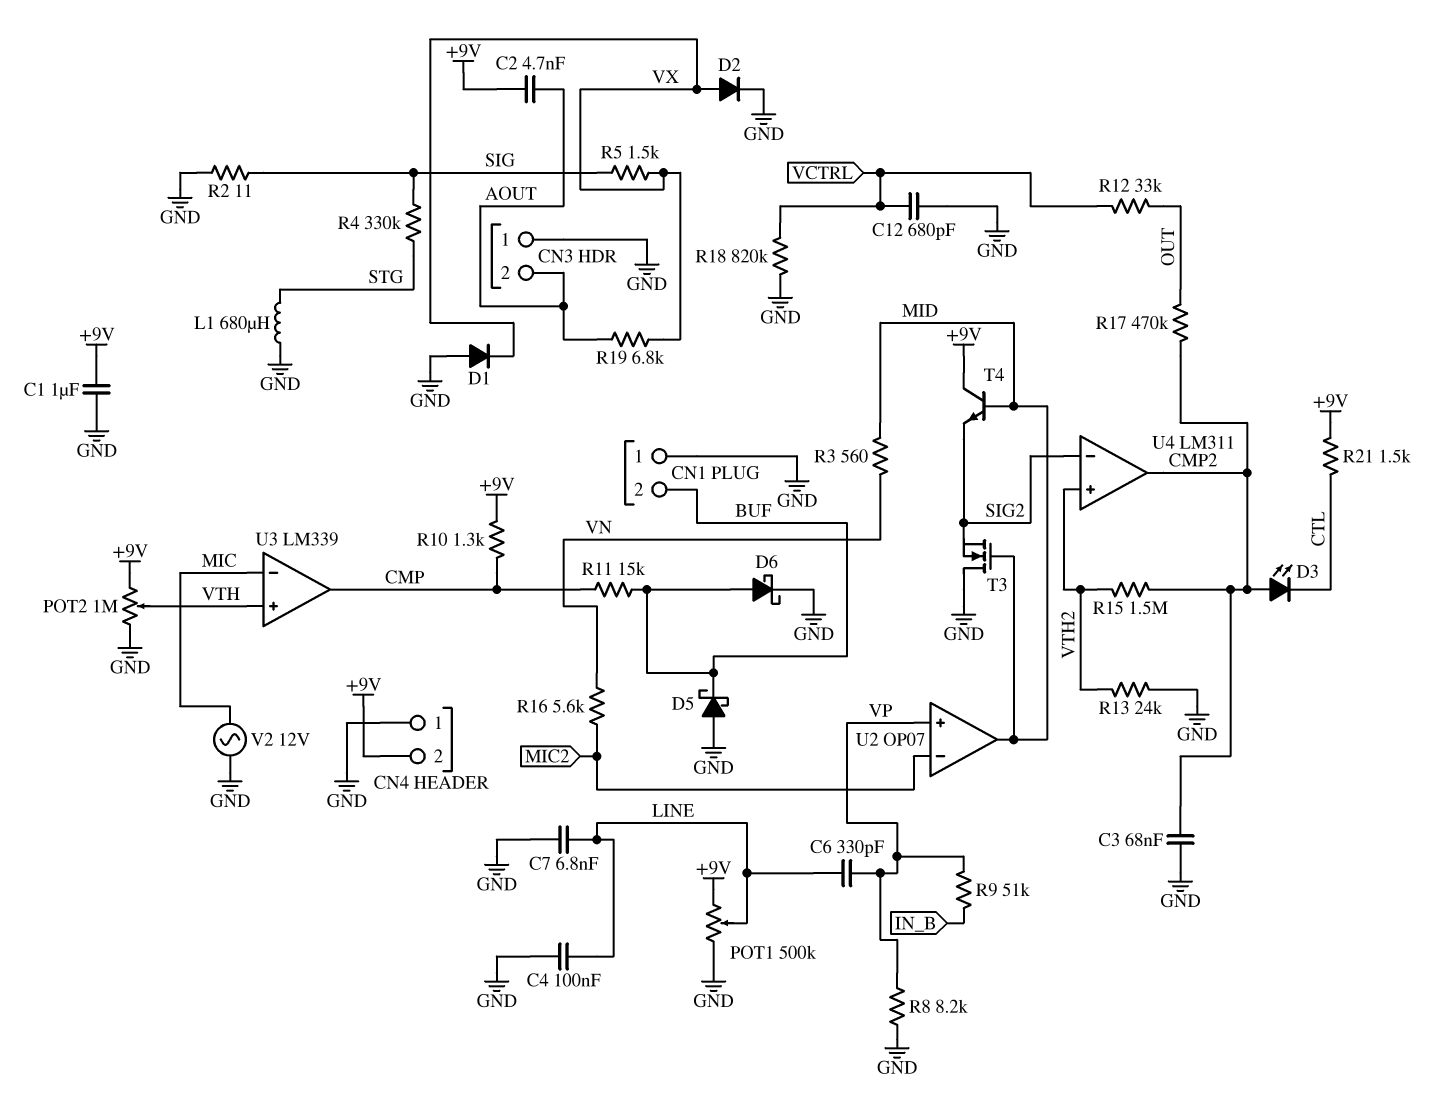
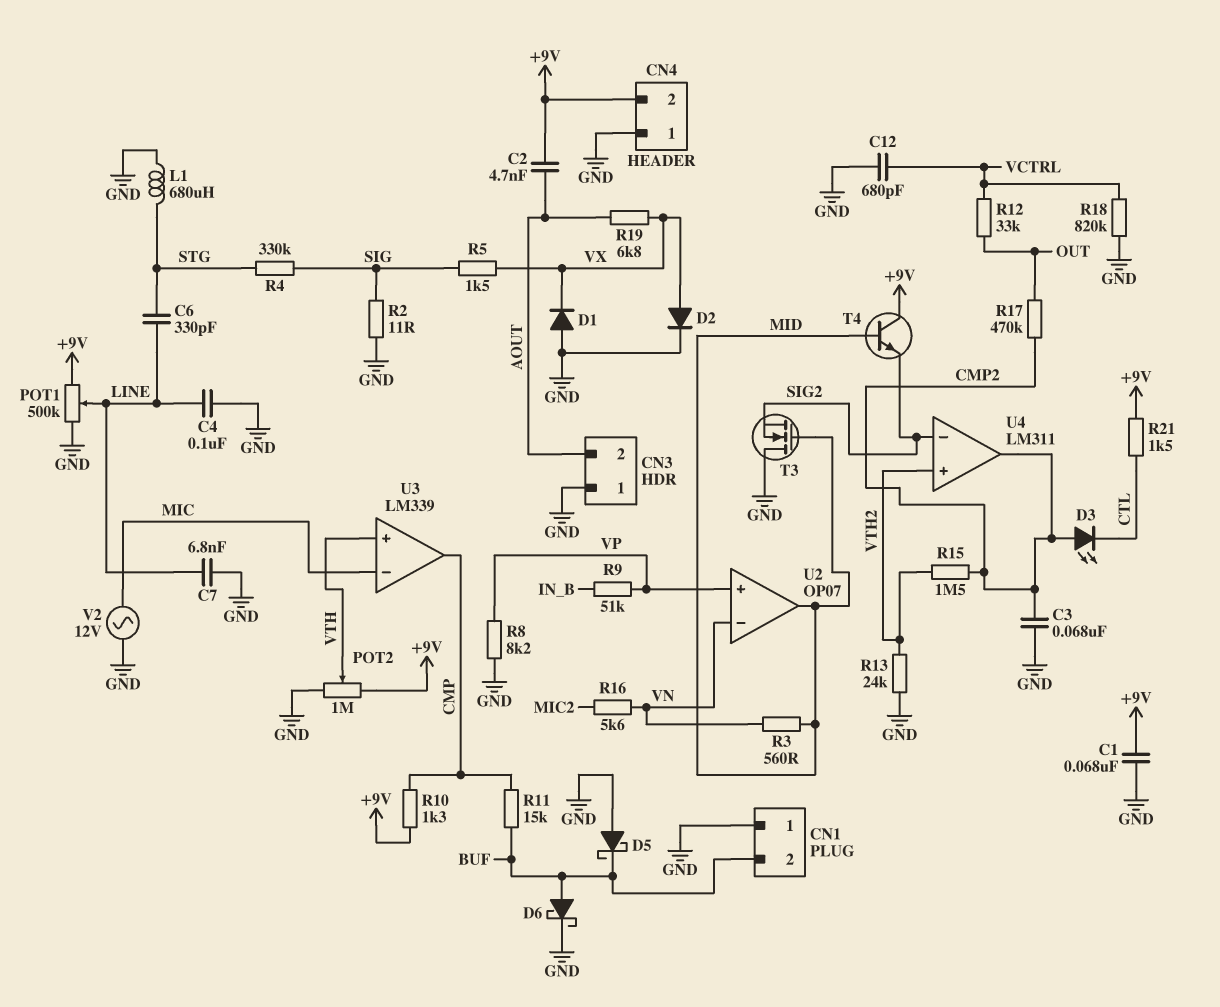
C1: 1uF (+9V, GND) -> 68nF (+9V, GND)
C6: 330pF (LINE, VP) -> 330pF (LINE, STG)
U2 pin in-: MIC2 -> VN

